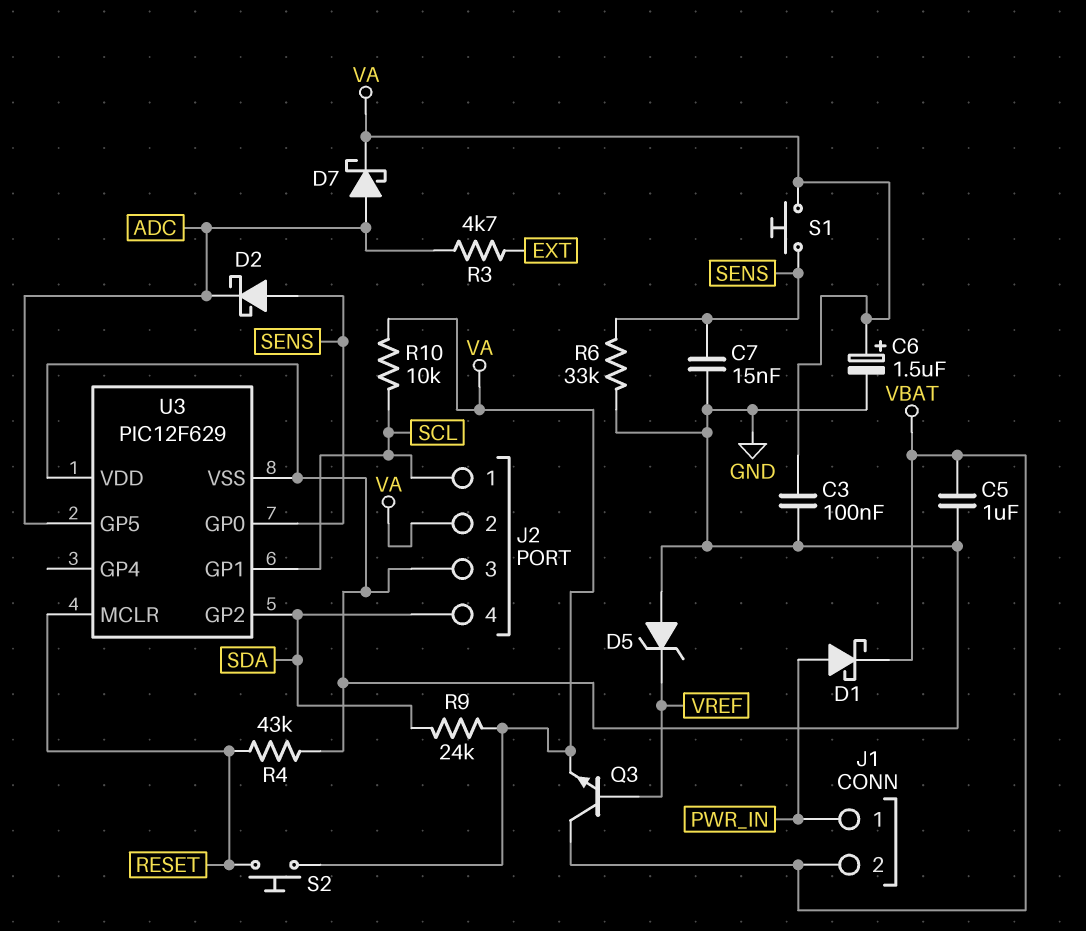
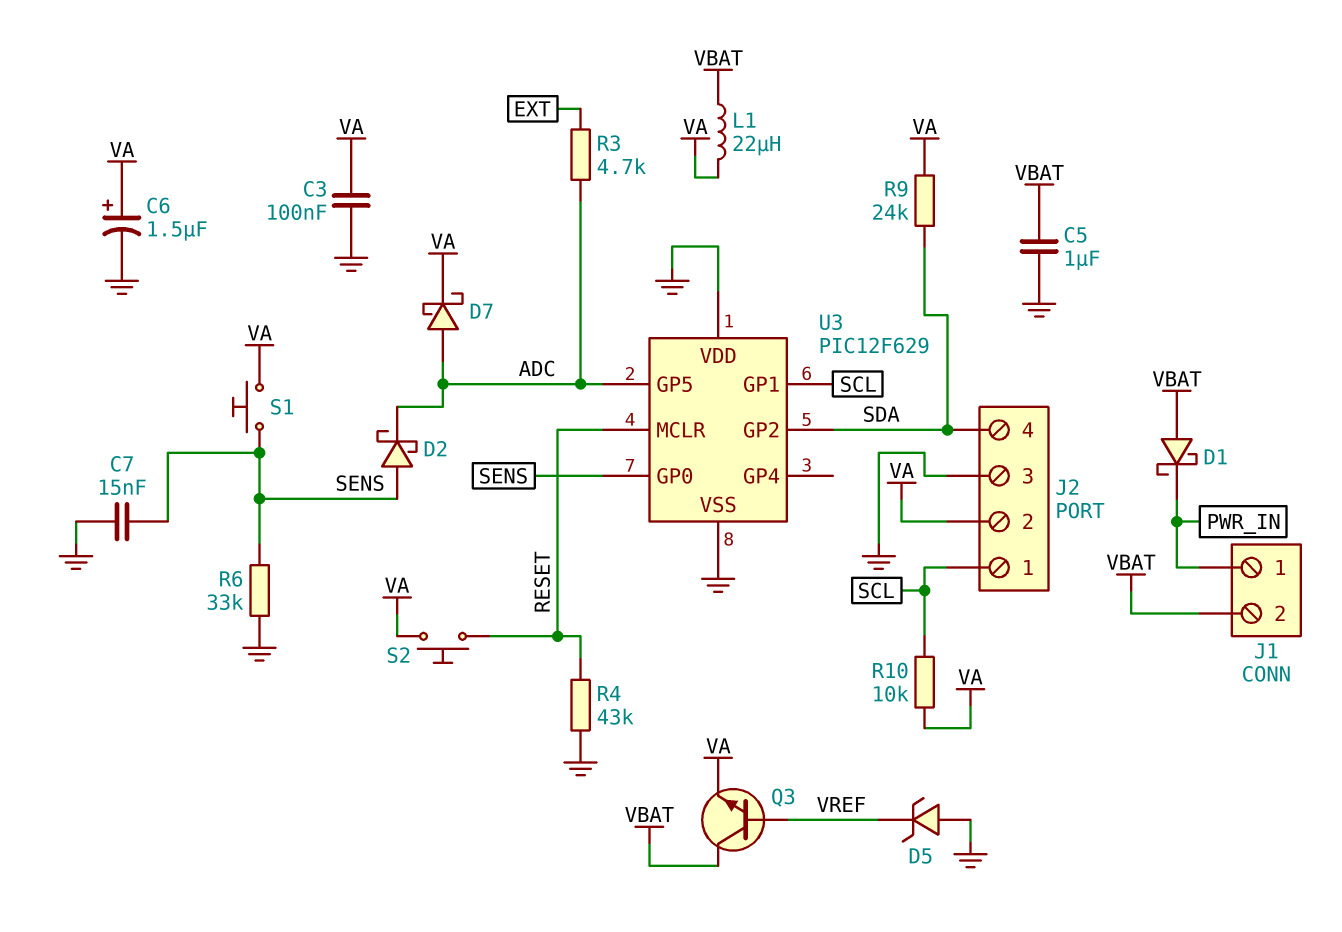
D1: schottky (A PWR_IN, K VBAT) -> schottky (A VBAT, K PWR_IN)
L1: none -> 22uH (VA, VBAT)

